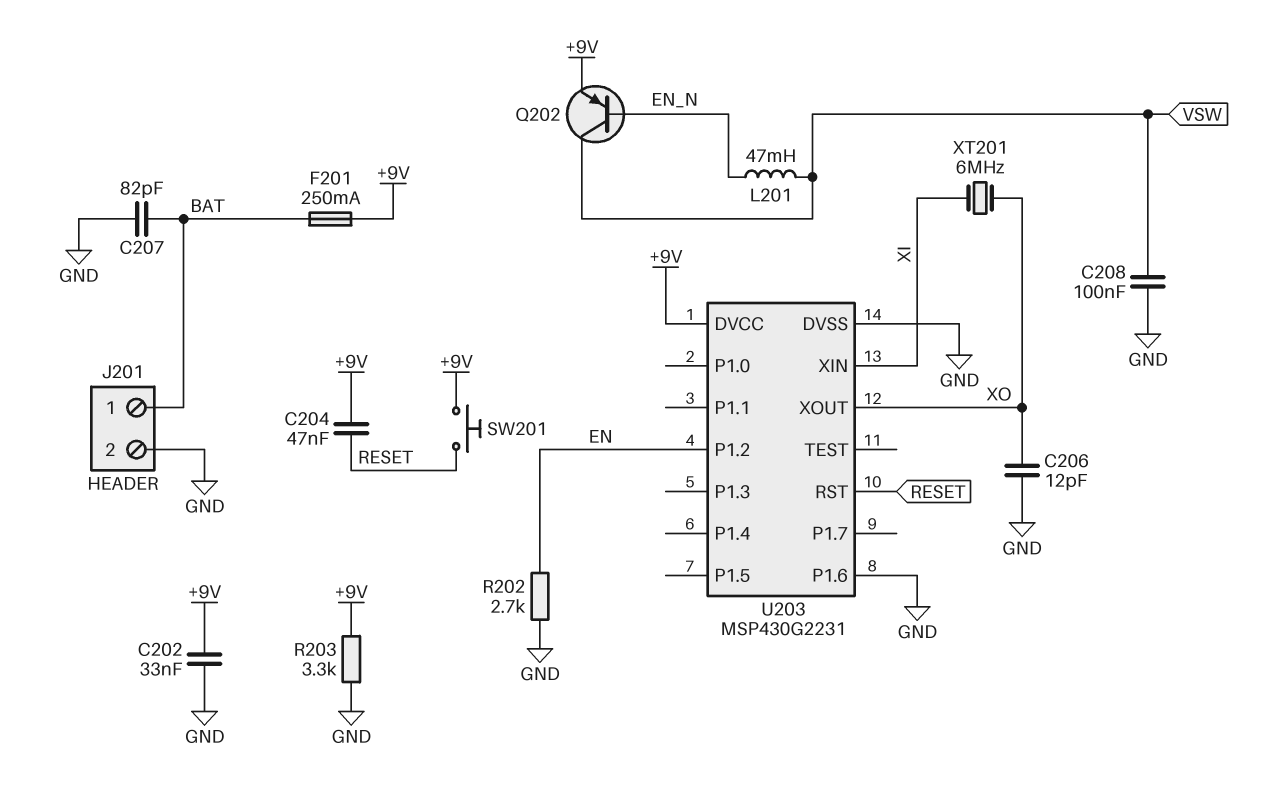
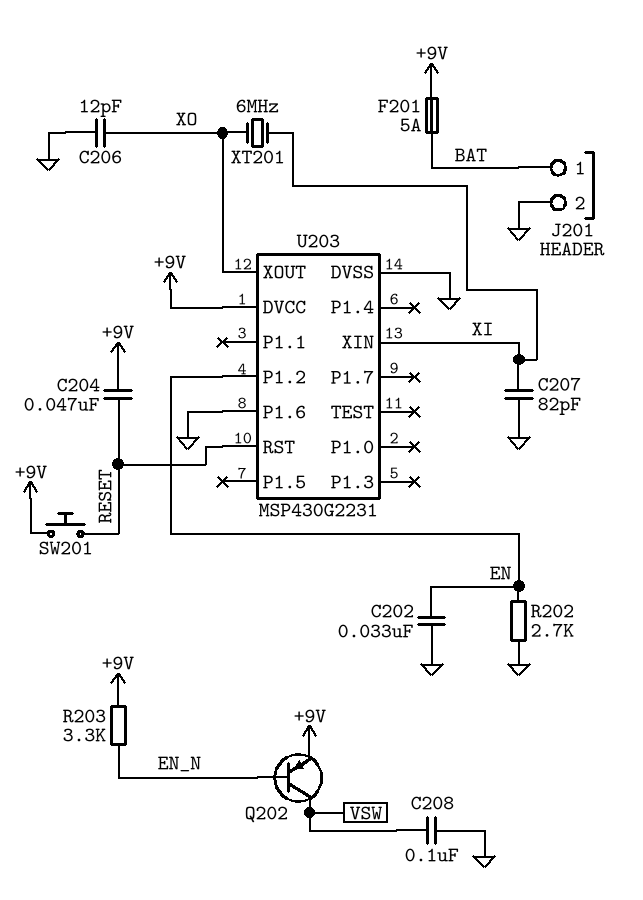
C202: 33nF (+9V, GND) -> 33nF (EN, GND)
C207: 82pF (BAT, GND) -> 82pF (GND, XI)
F201: 250mA (+9V, BAT) -> 5A (+9V, BAT)
L201: 47mH (EN_N, VSW) -> none
R203: 3.3k (+9V, GND) -> 3.3k (+9V, EN_N)

